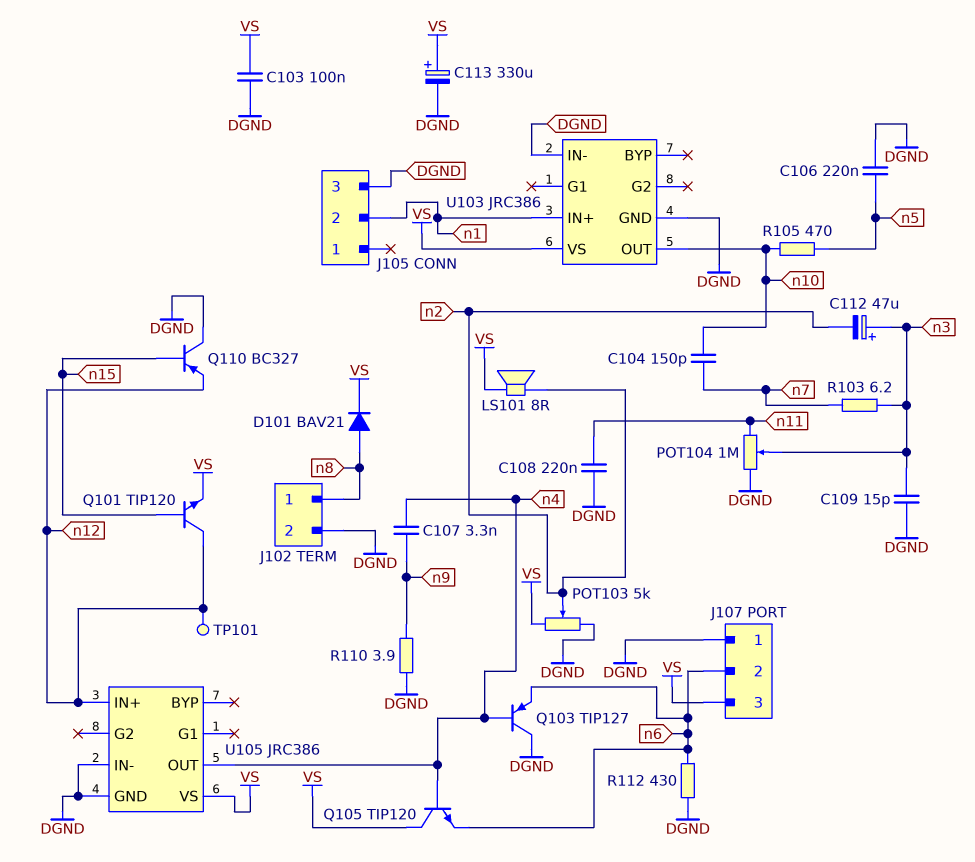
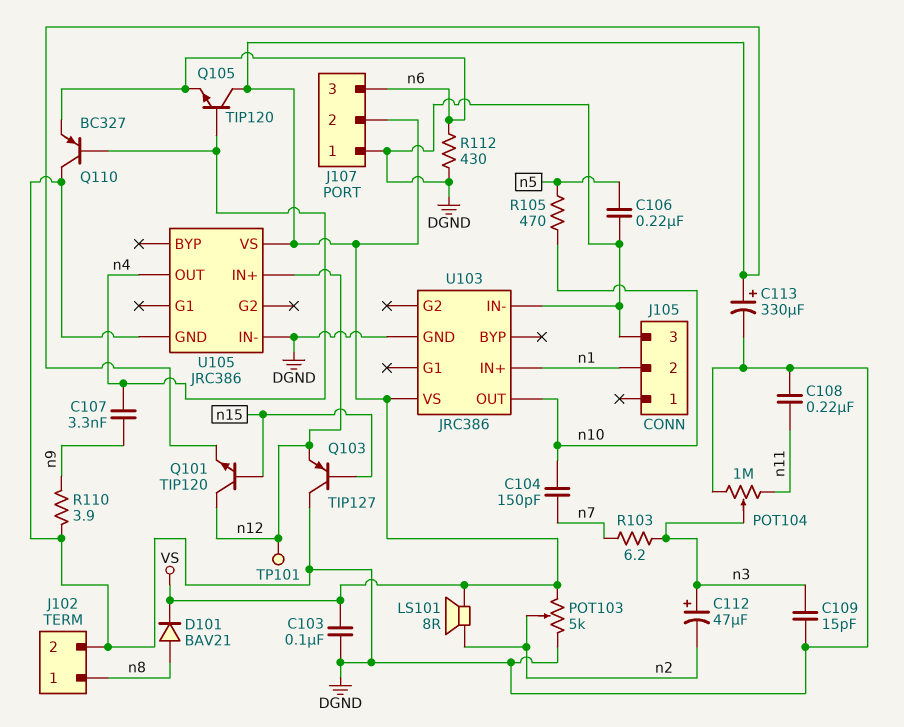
J107 pin 2: n6 -> VS
J107 pin 3: VS -> n6
Q103: PNP TIP127 (B n4, C DGND, E n6) -> PNP TIP127 (B n15, C DGND, E n12)
Q110: PNP BC327 (B n15, C DGND, E n12) -> PNP BC327 (B n4, C DGND, E n6)

